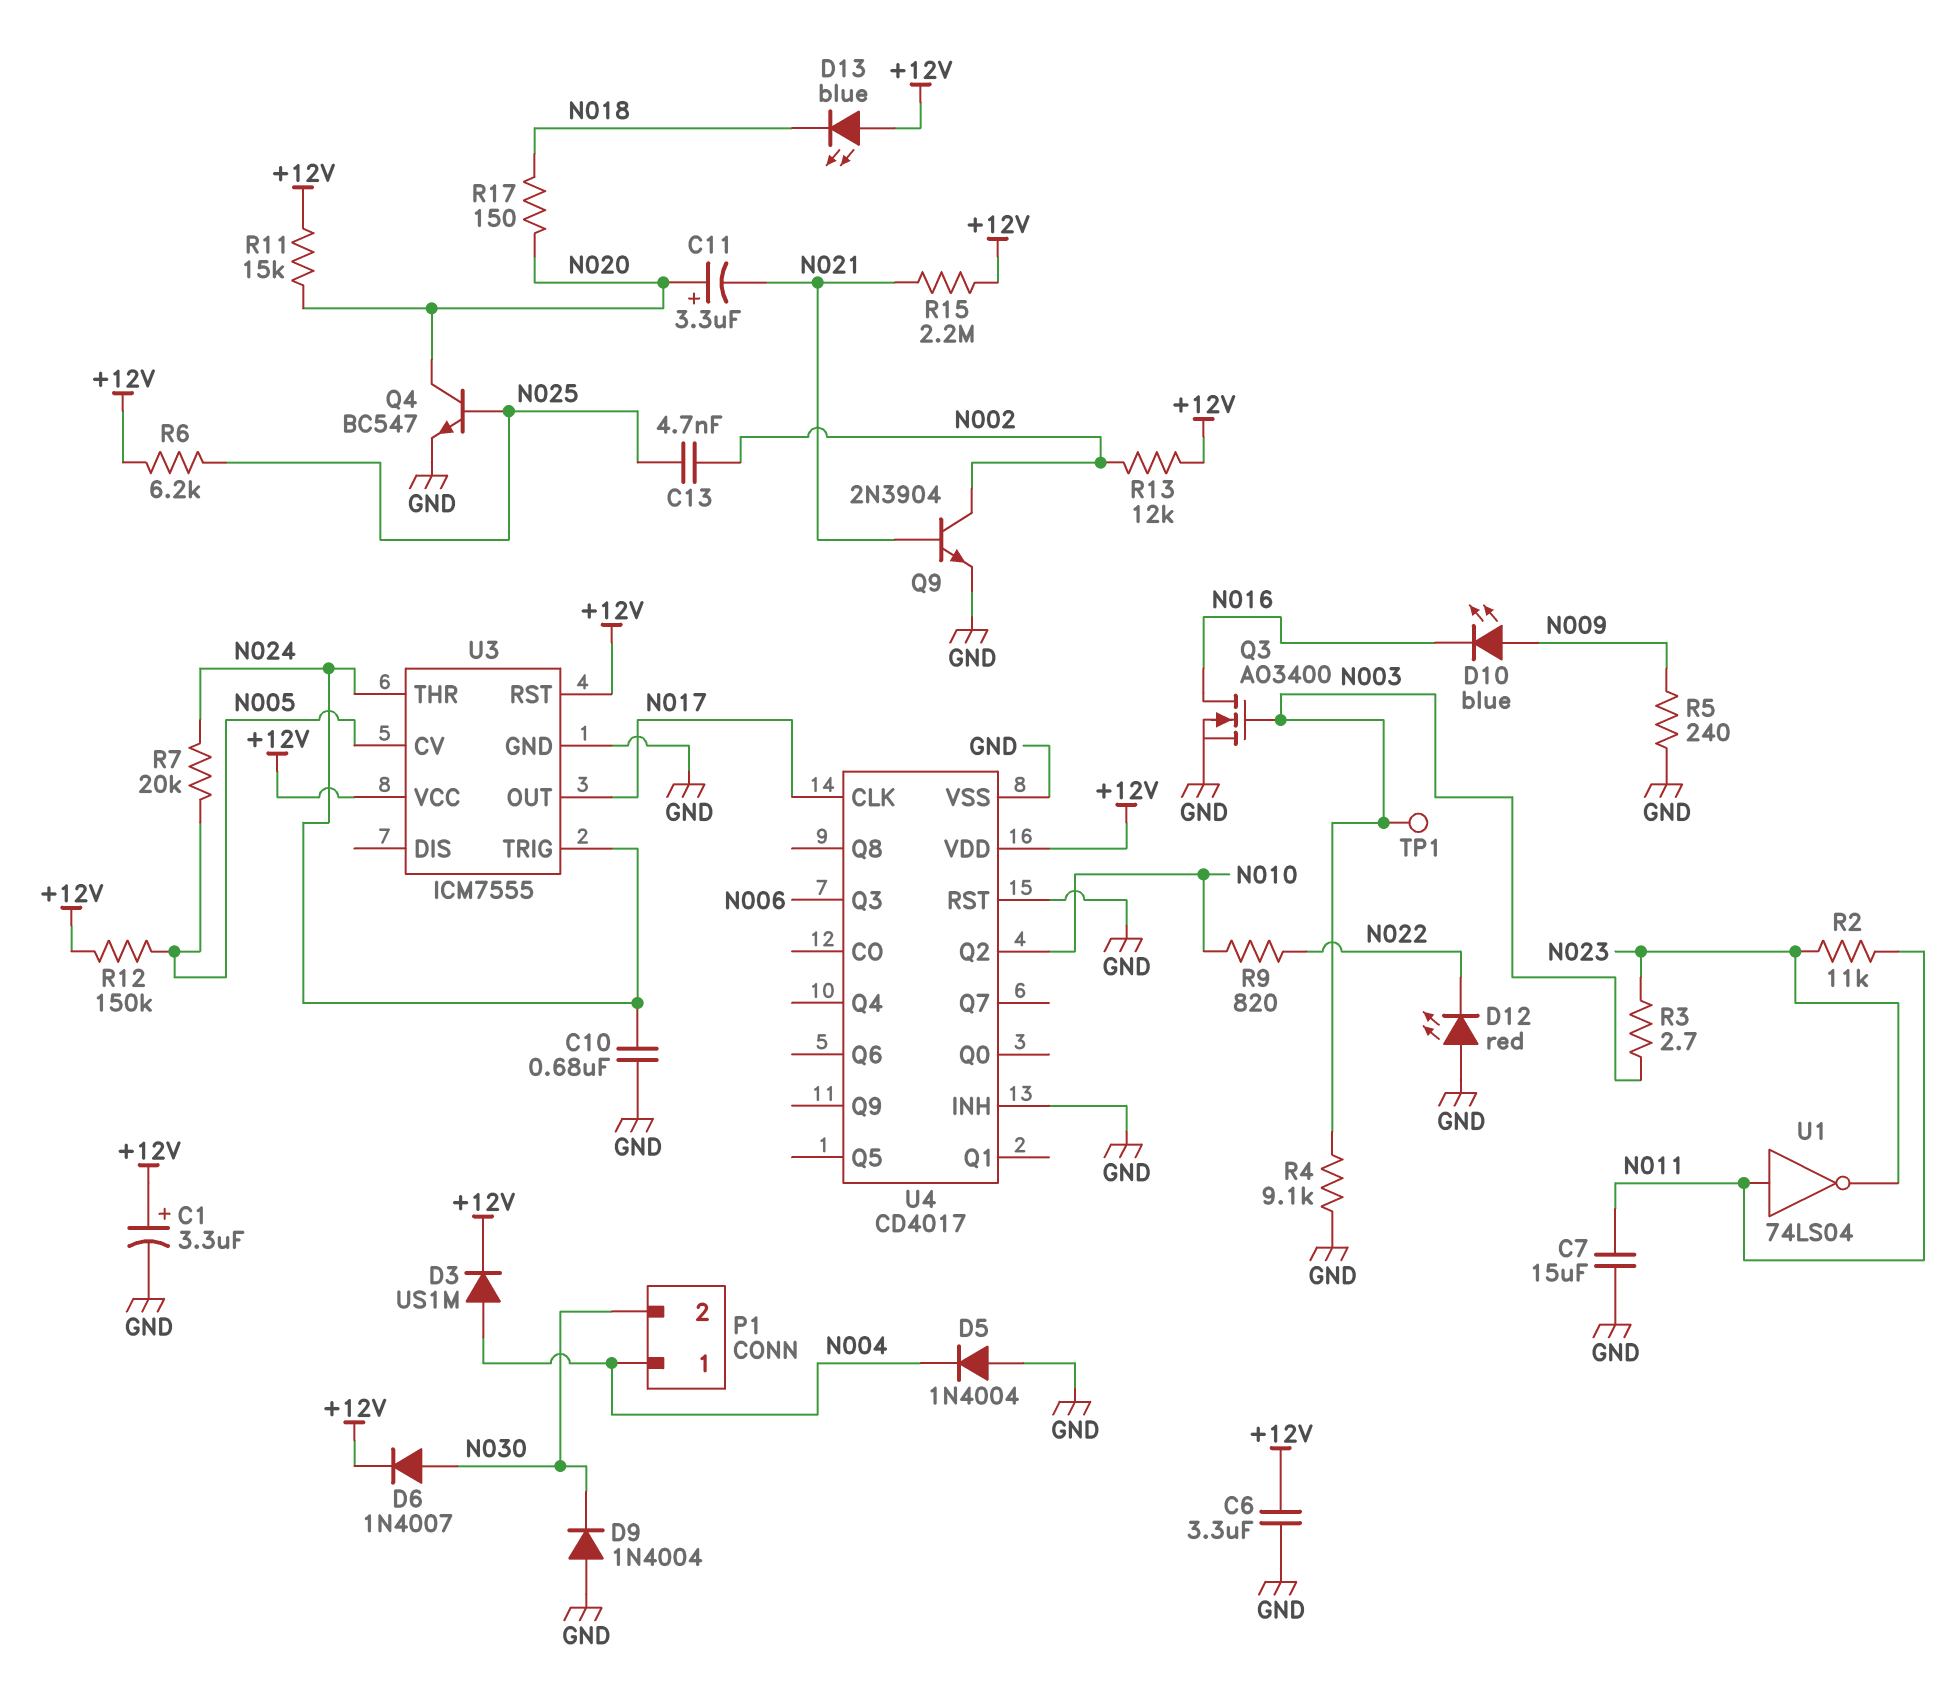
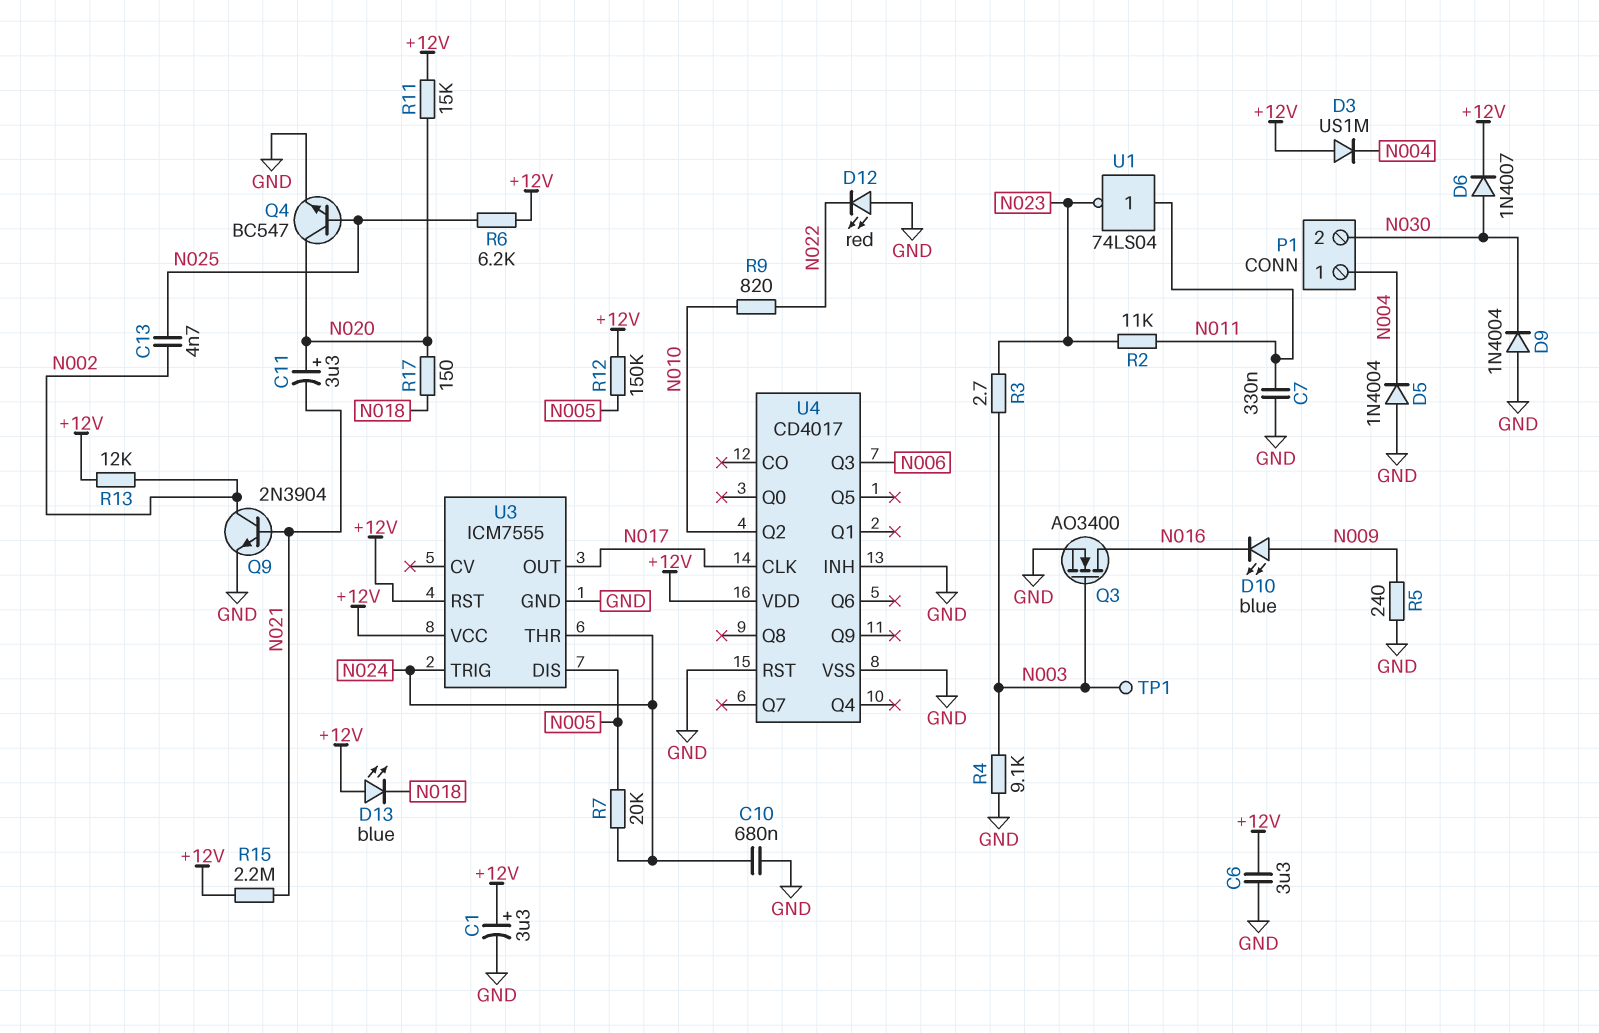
C7: 15uF (GND, N011) -> 330nF (GND, N011)
D3: diode US1M (A N004, K +12V) -> diode US1M (A +12V, K N004)
U3 pin CV: N005 -> none
U3 pin DIS: none -> N005

